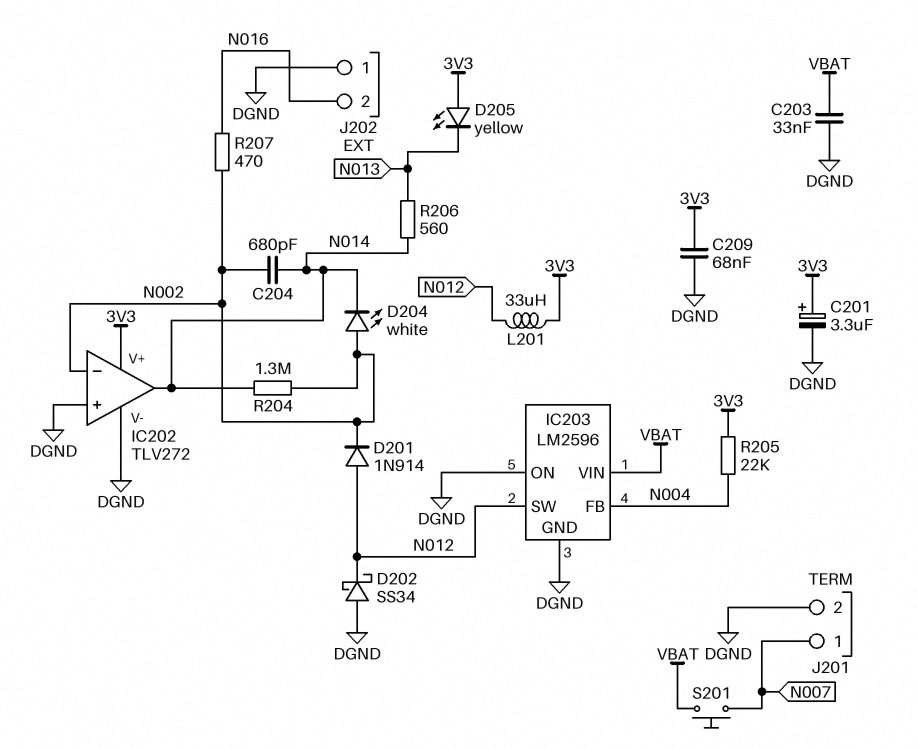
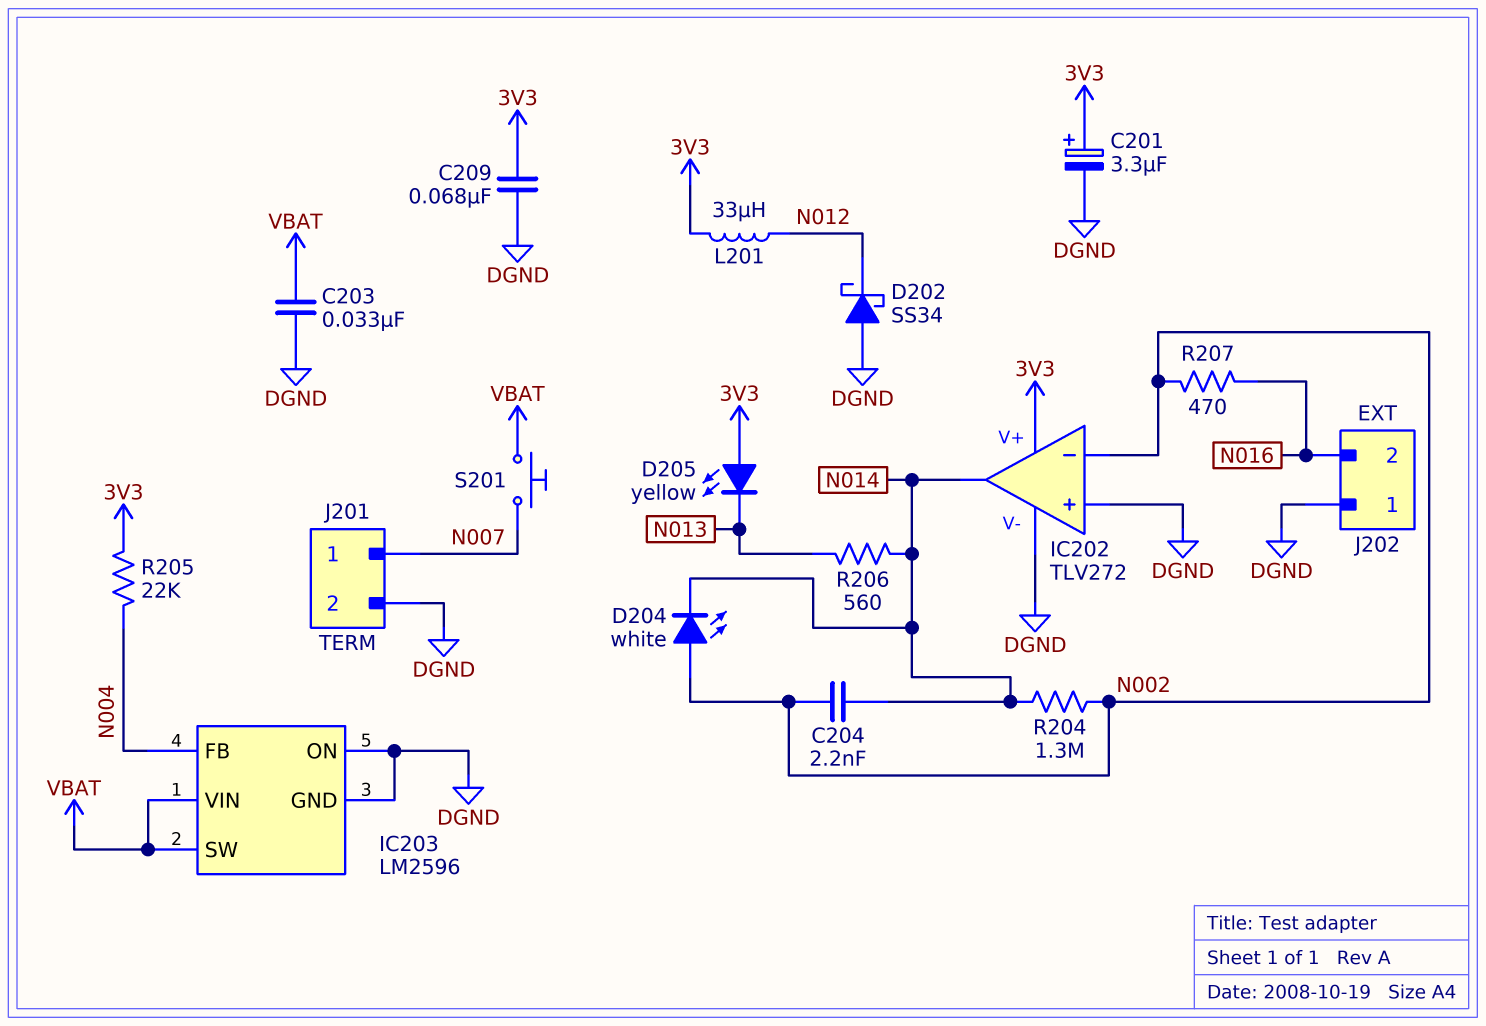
C204: 680pF (N002, N014) -> 2.2nF (N002, N014)
D201: diode 1N914 (A N012, K N002) -> none
IC203 pin SW: N012 -> VBAT

